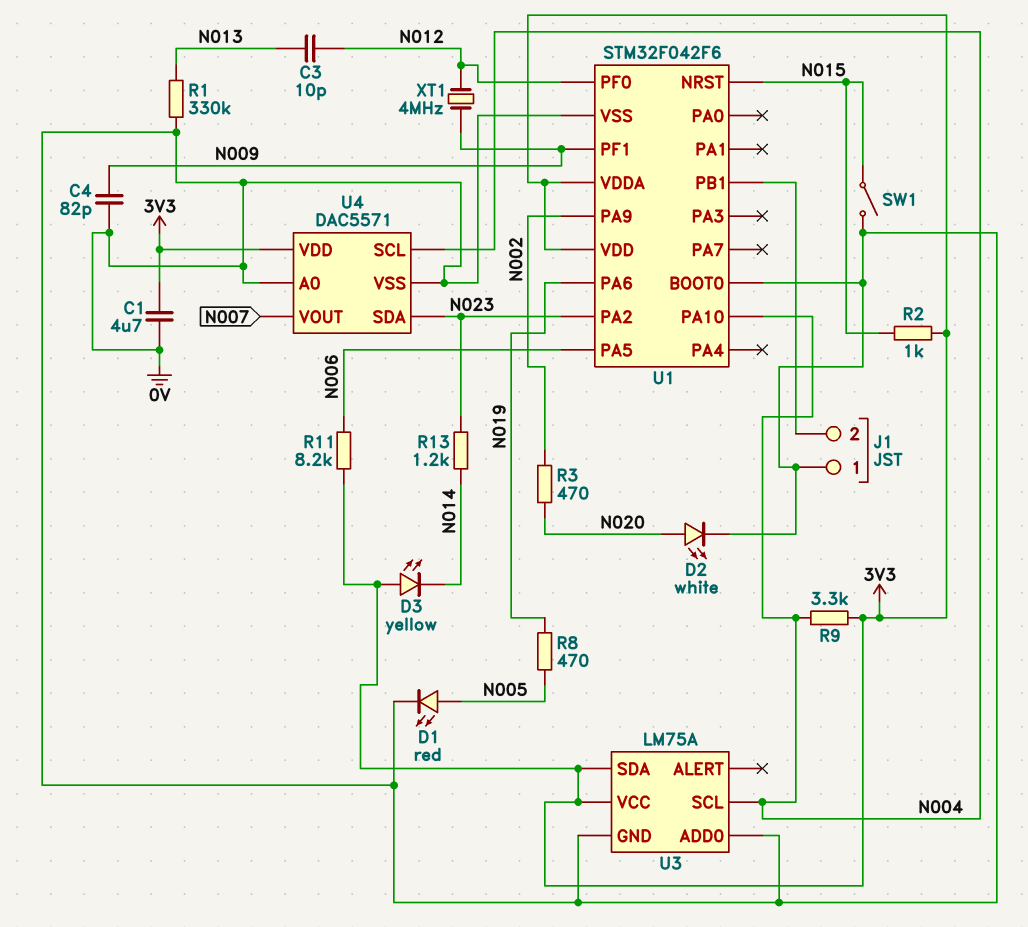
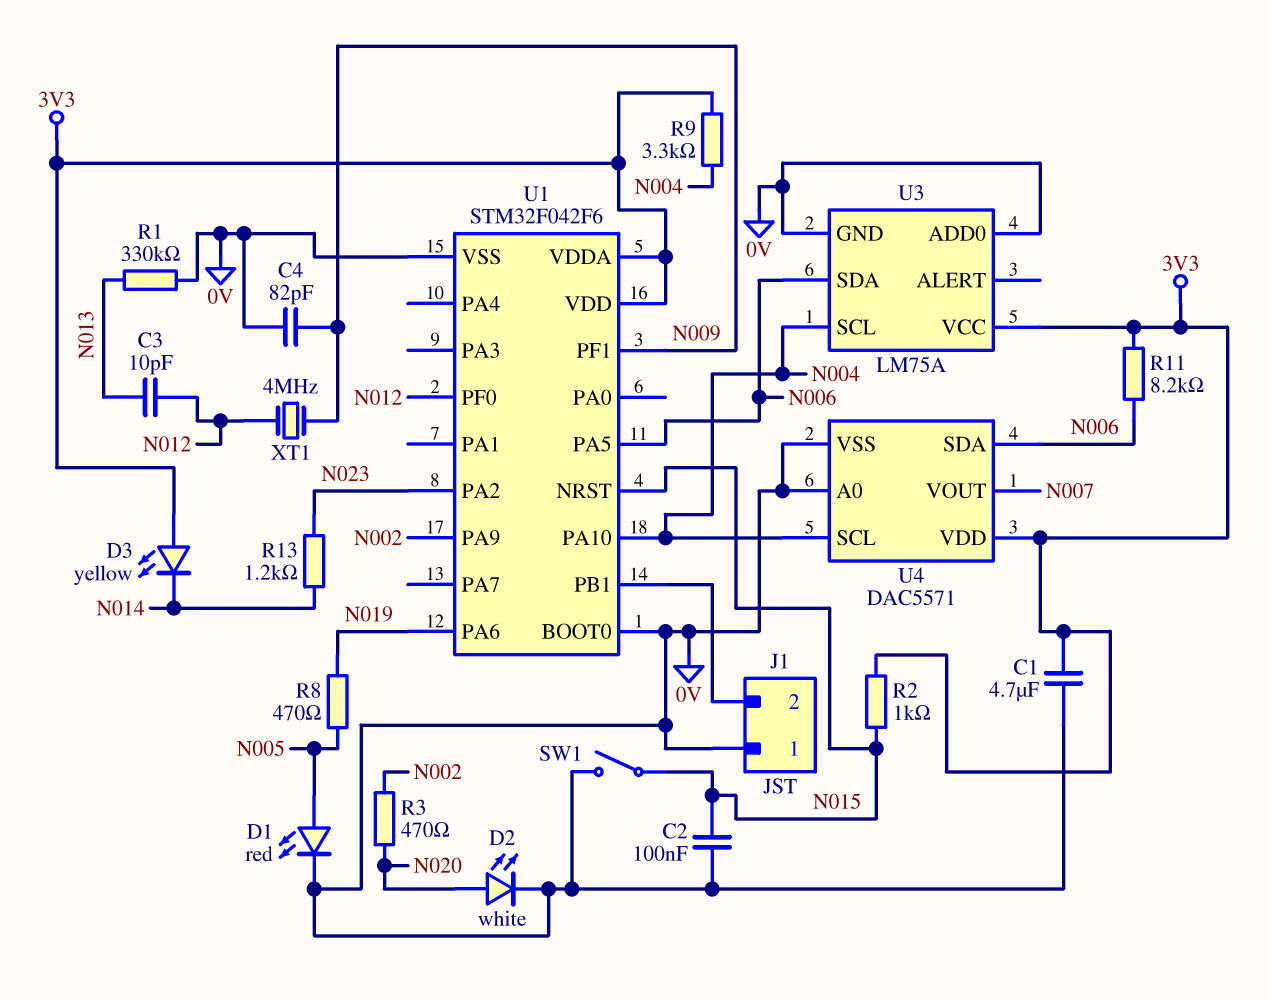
C2: none -> 100nF (0V, N015)
U3 pin SDA: 3V3 -> N006
U4 pin SDA: N023 -> N006

